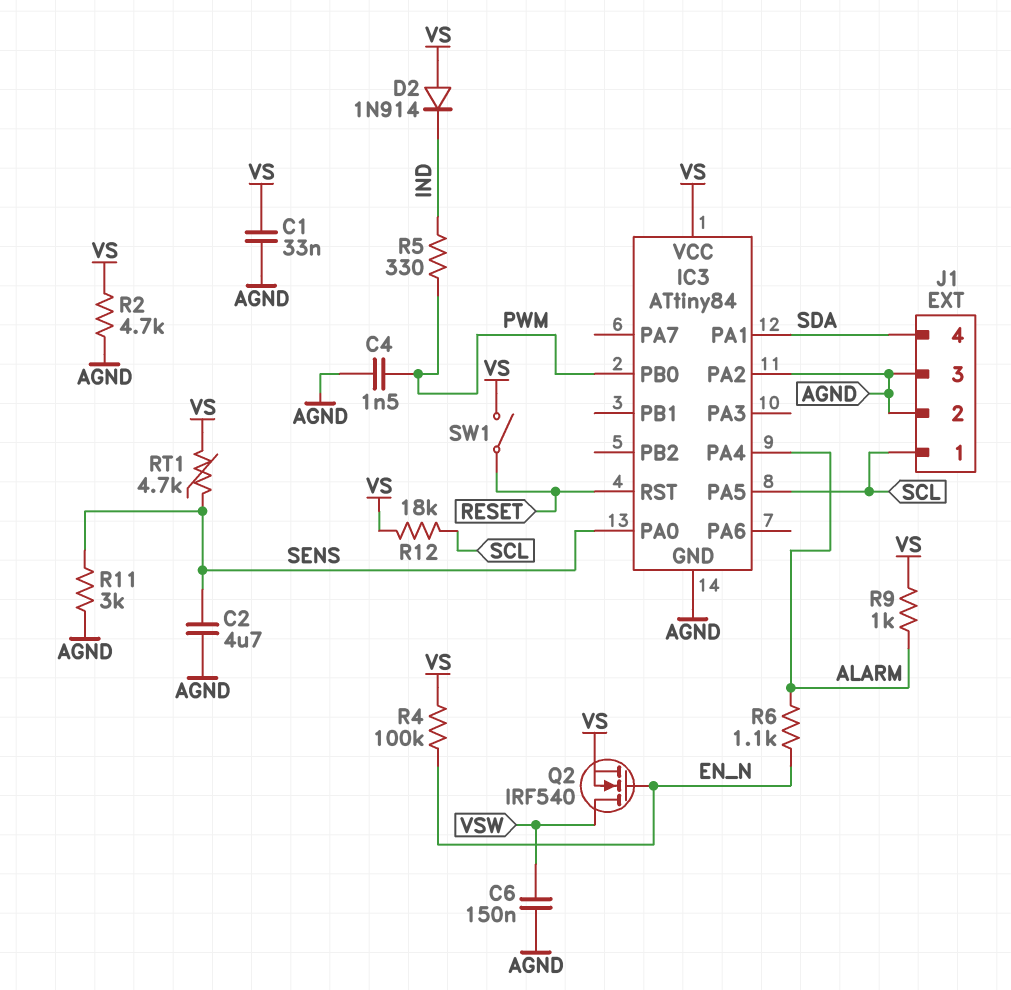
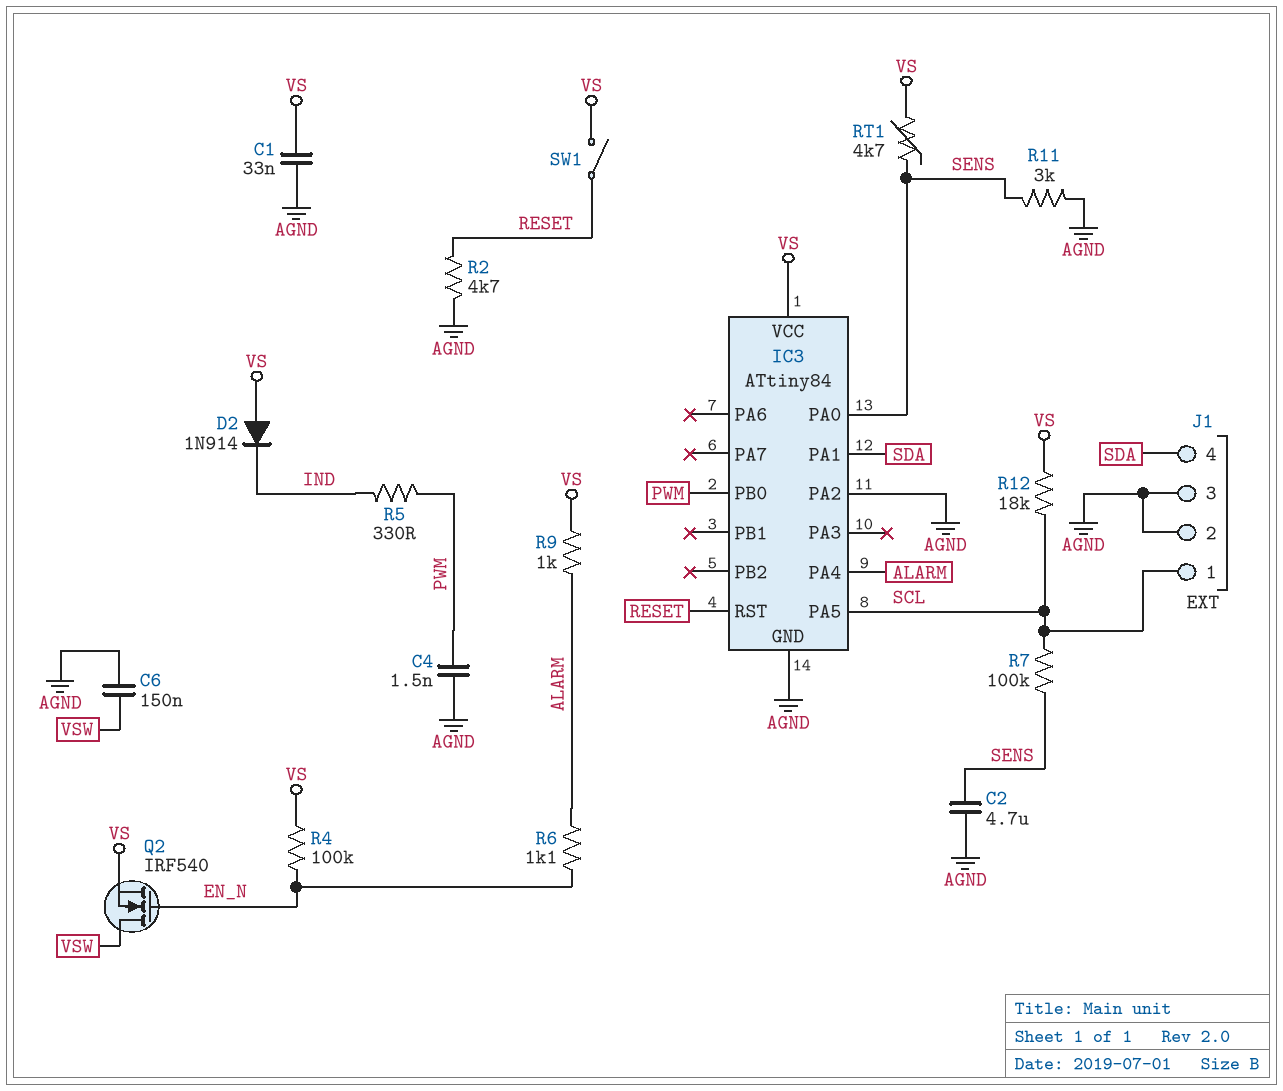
R2: 4.7k (AGND, VS) -> 4.7k (AGND, RESET)
R7: none -> 100k (SCL, SENS)

